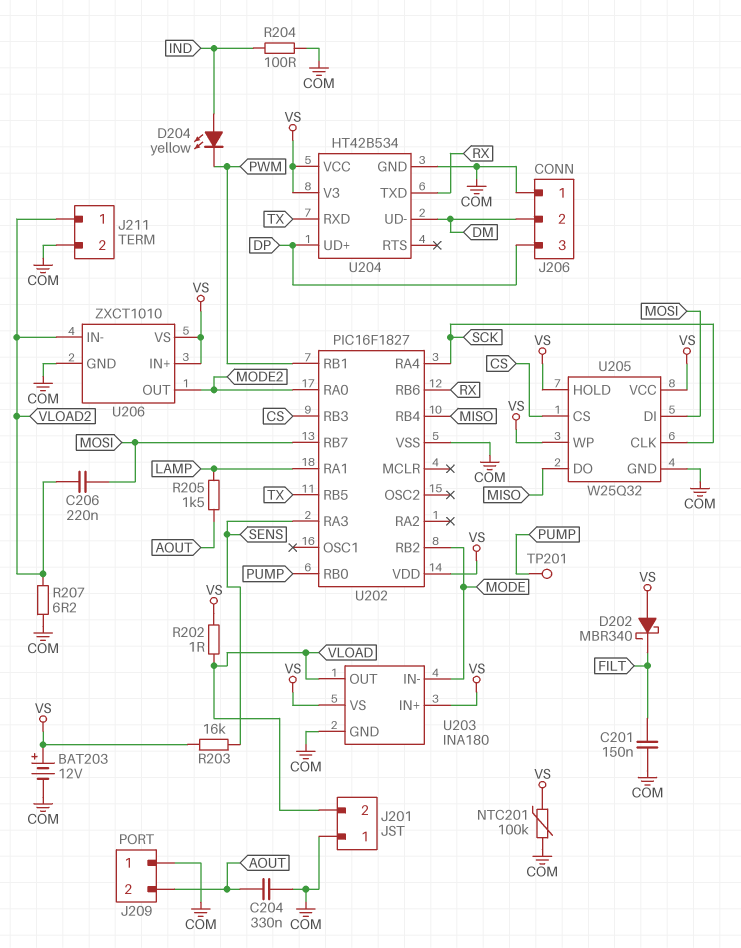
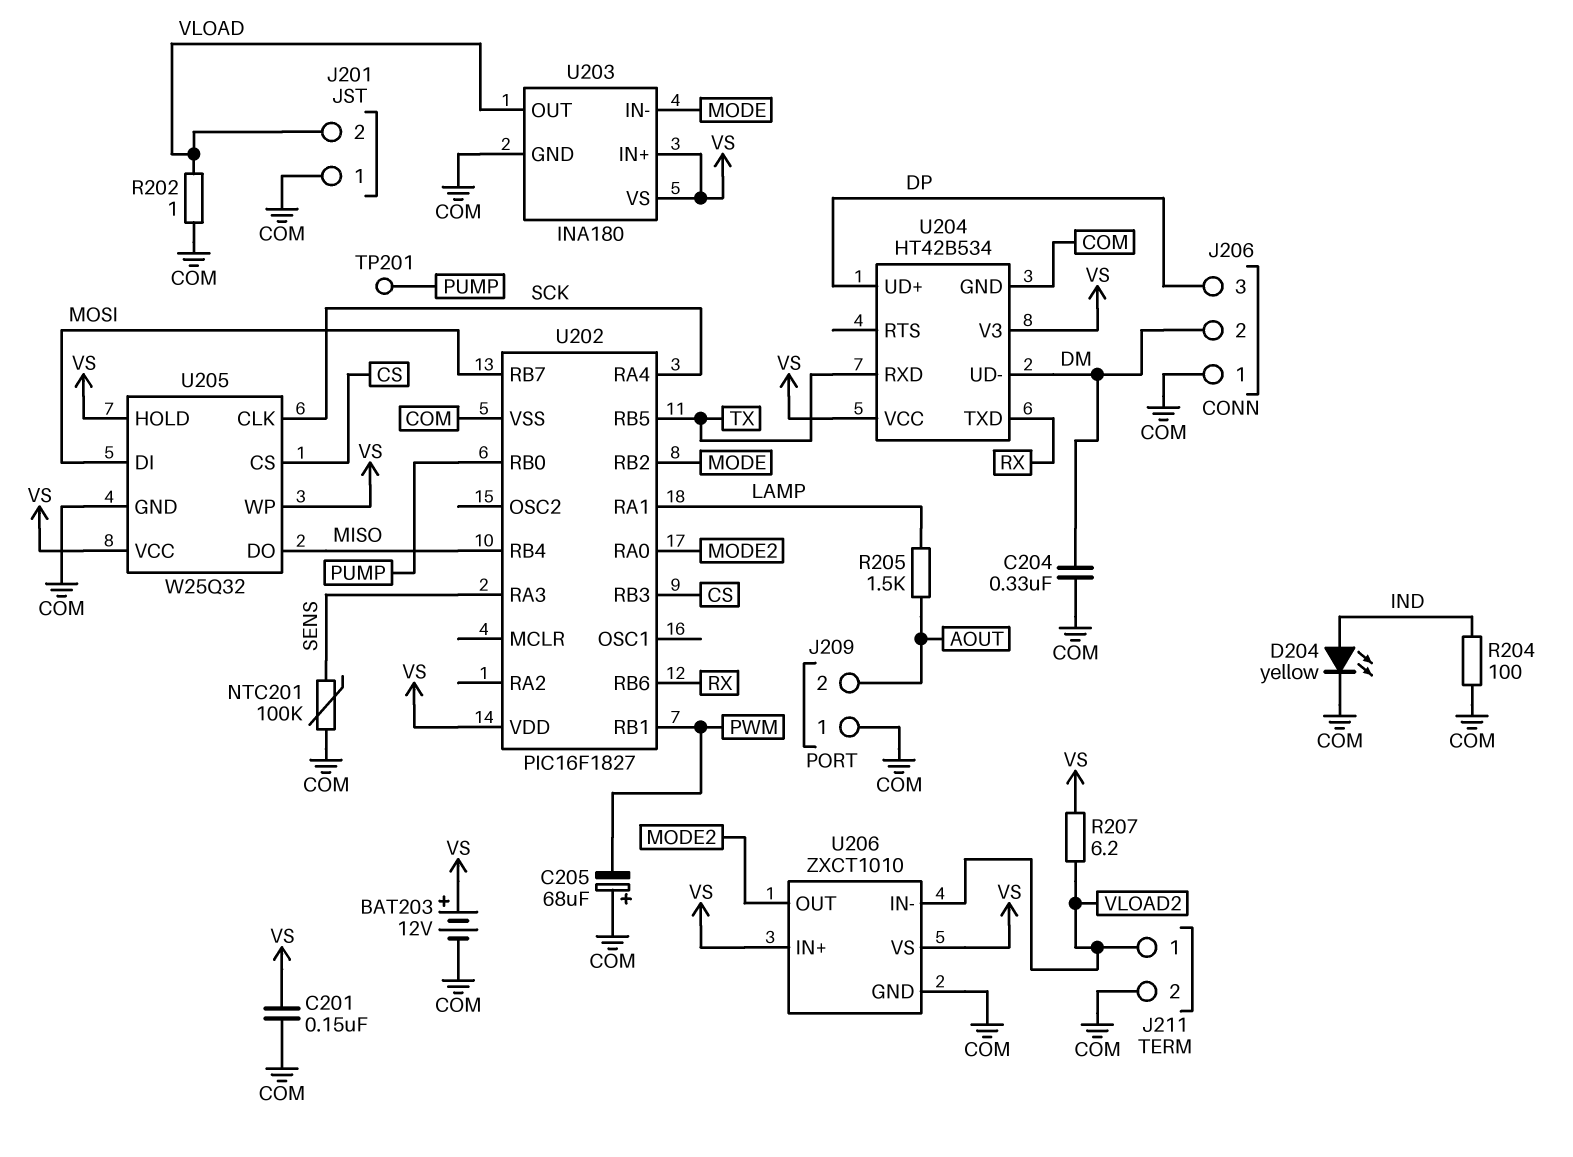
C201: 150nF (COM, FILT) -> 150nF (COM, VS)
C204: 330nF (AOUT, COM) -> 330nF (COM, DM)
C205: none -> 68uF (plus COM, minus PWM)
C206: 220nF (MOSI, VLOAD2) -> none
D202: schottky MBR340 (A VS, K FILT) -> none
D204: LED yellow (A IND, K PWM) -> LED yellow (A IND, K COM)
NTC201: 100k (COM, VS) -> 100k (COM, SENS)
R202: 1 (VLOAD, VS) -> 1 (COM, VLOAD)
R203: 16k (SENS, VS) -> none
R207: 6.2 (COM, VLOAD2) -> 6.2 (VLOAD2, VS)

